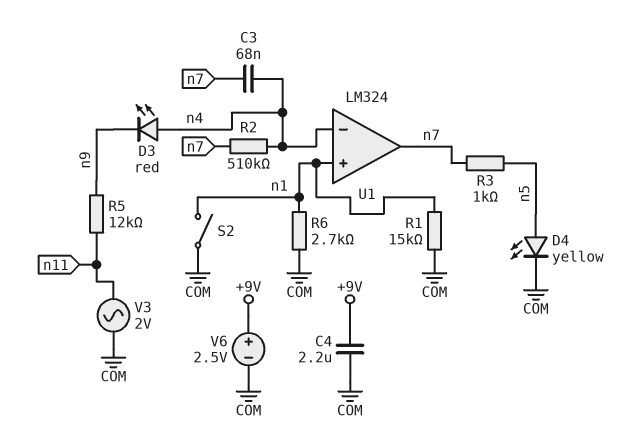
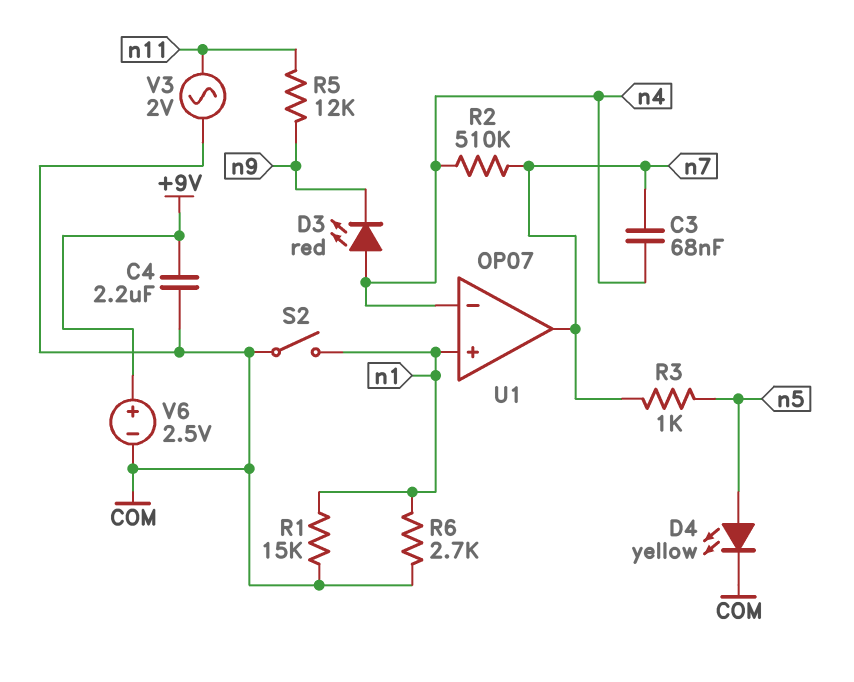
U1: LM324 -> OP07

